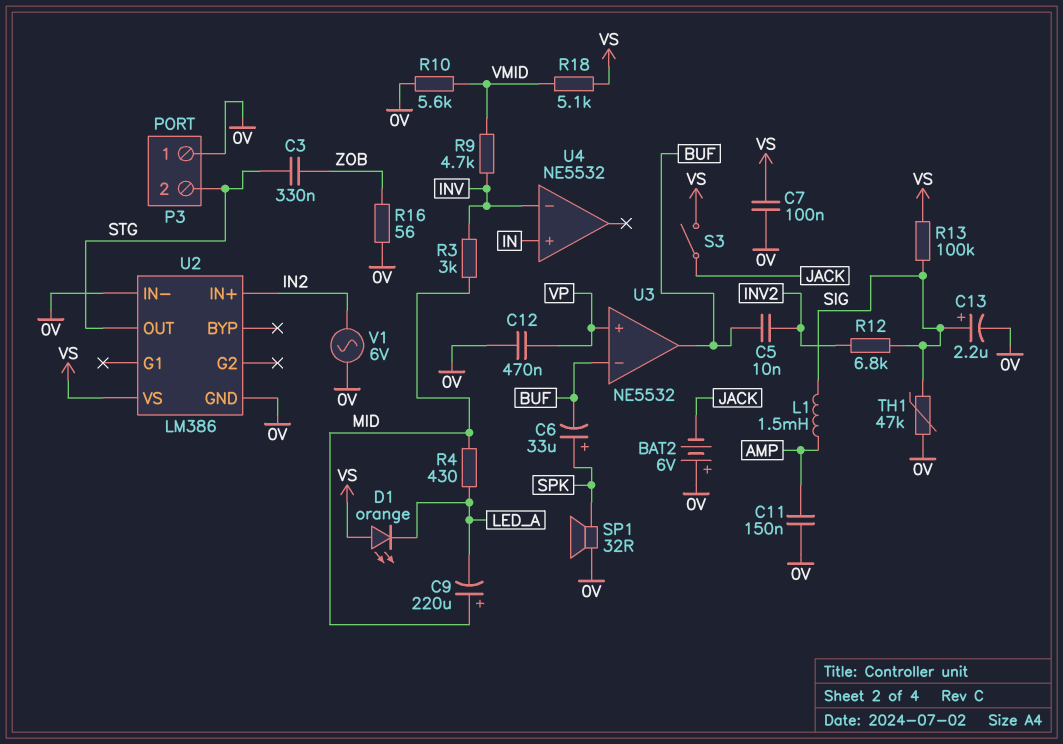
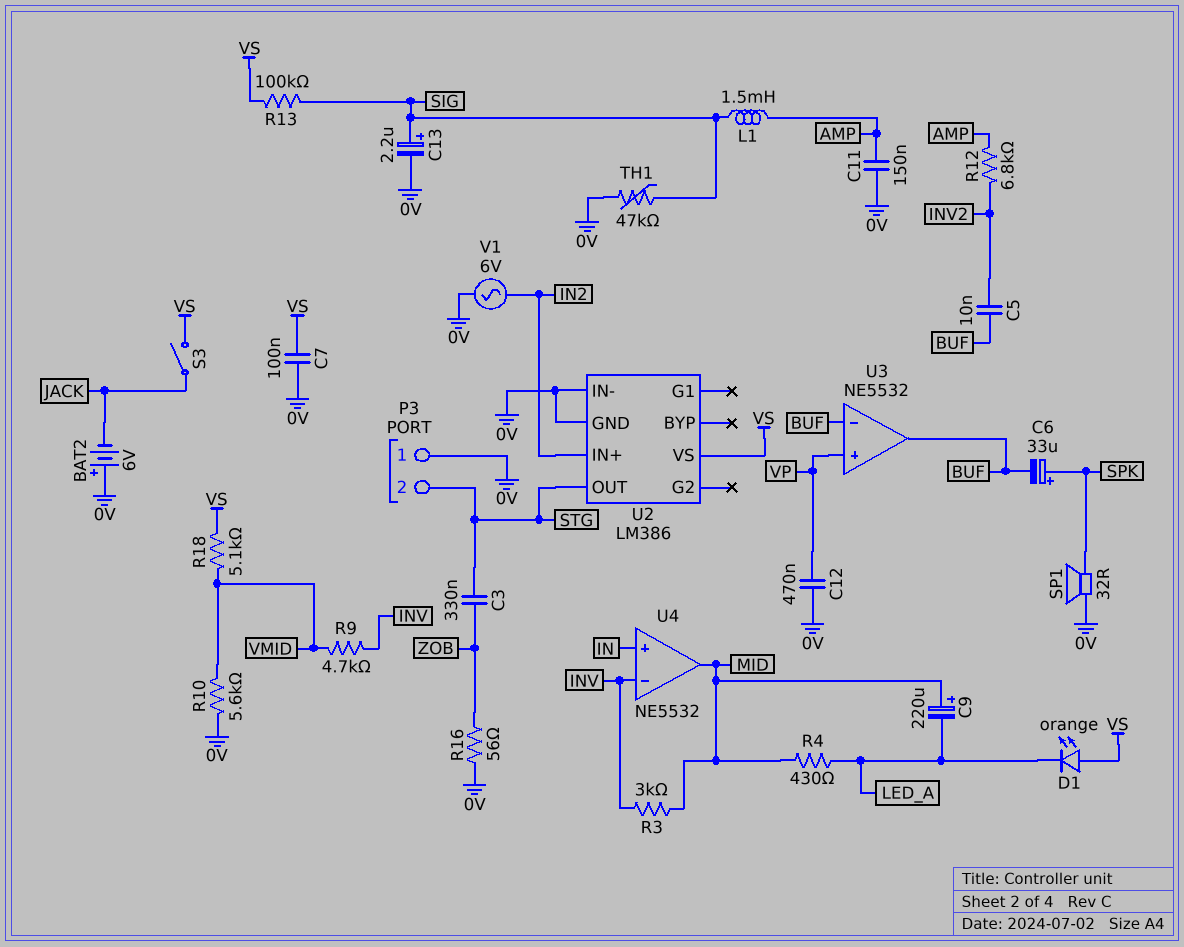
R12: 6.8k (INV2, SIG) -> 6.8k (AMP, INV2)
U4 pin out: none -> MID

